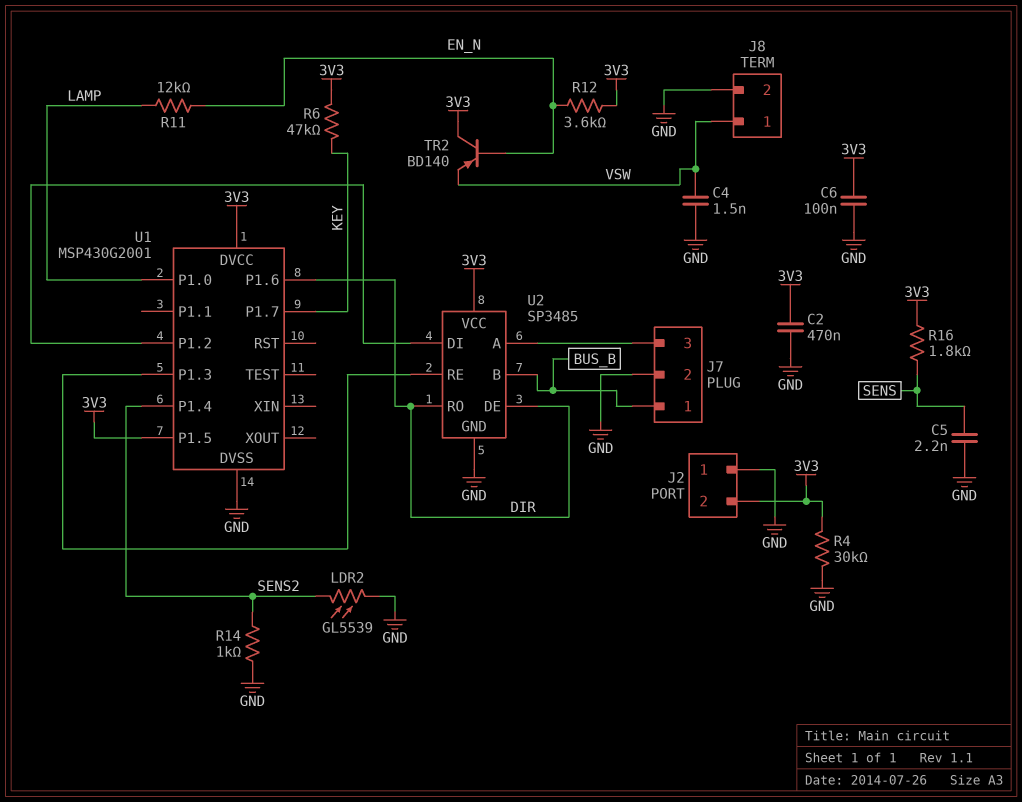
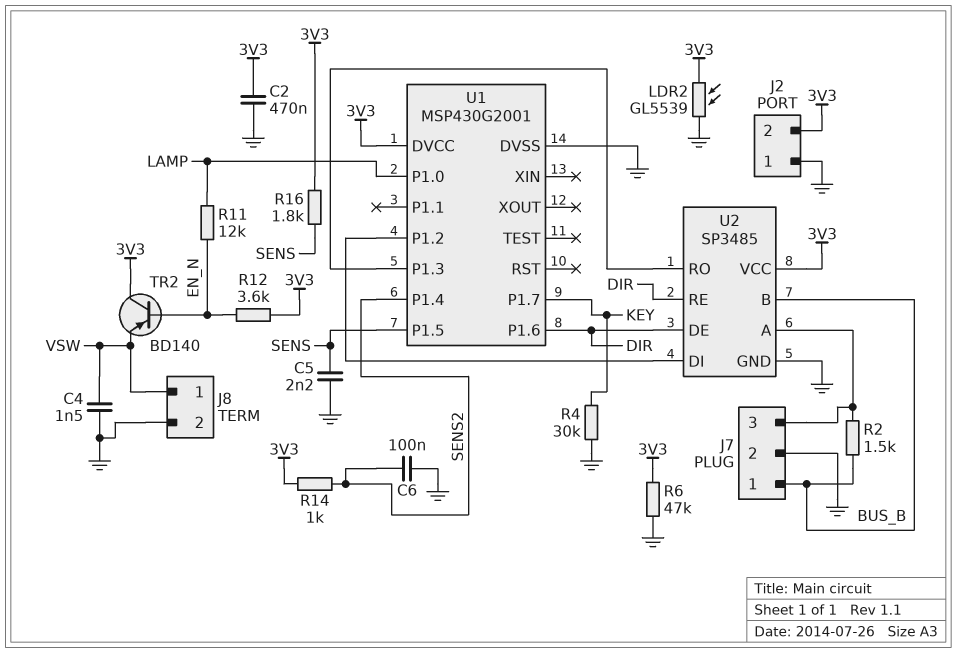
C6: 100nF (3V3, GND) -> 100nF (GND, SENS2)
LDR2: GL5539 (GND, SENS2) -> GL5539 (3V3, GND)
R2: none -> 1.5k (BUS_B, J7/3)
R4: 30k (3V3, GND) -> 30k (GND, KEY)
R6: 47k (3V3, KEY) -> 47k (3V3, GND)
R14: 1k (GND, SENS2) -> 1k (3V3, SENS2)
U1 pin P1.5: 3V3 -> SENS
U2 pin RE: U1/P1.3 -> DIR
U2 pin RO: DIR -> U1/P1.3

